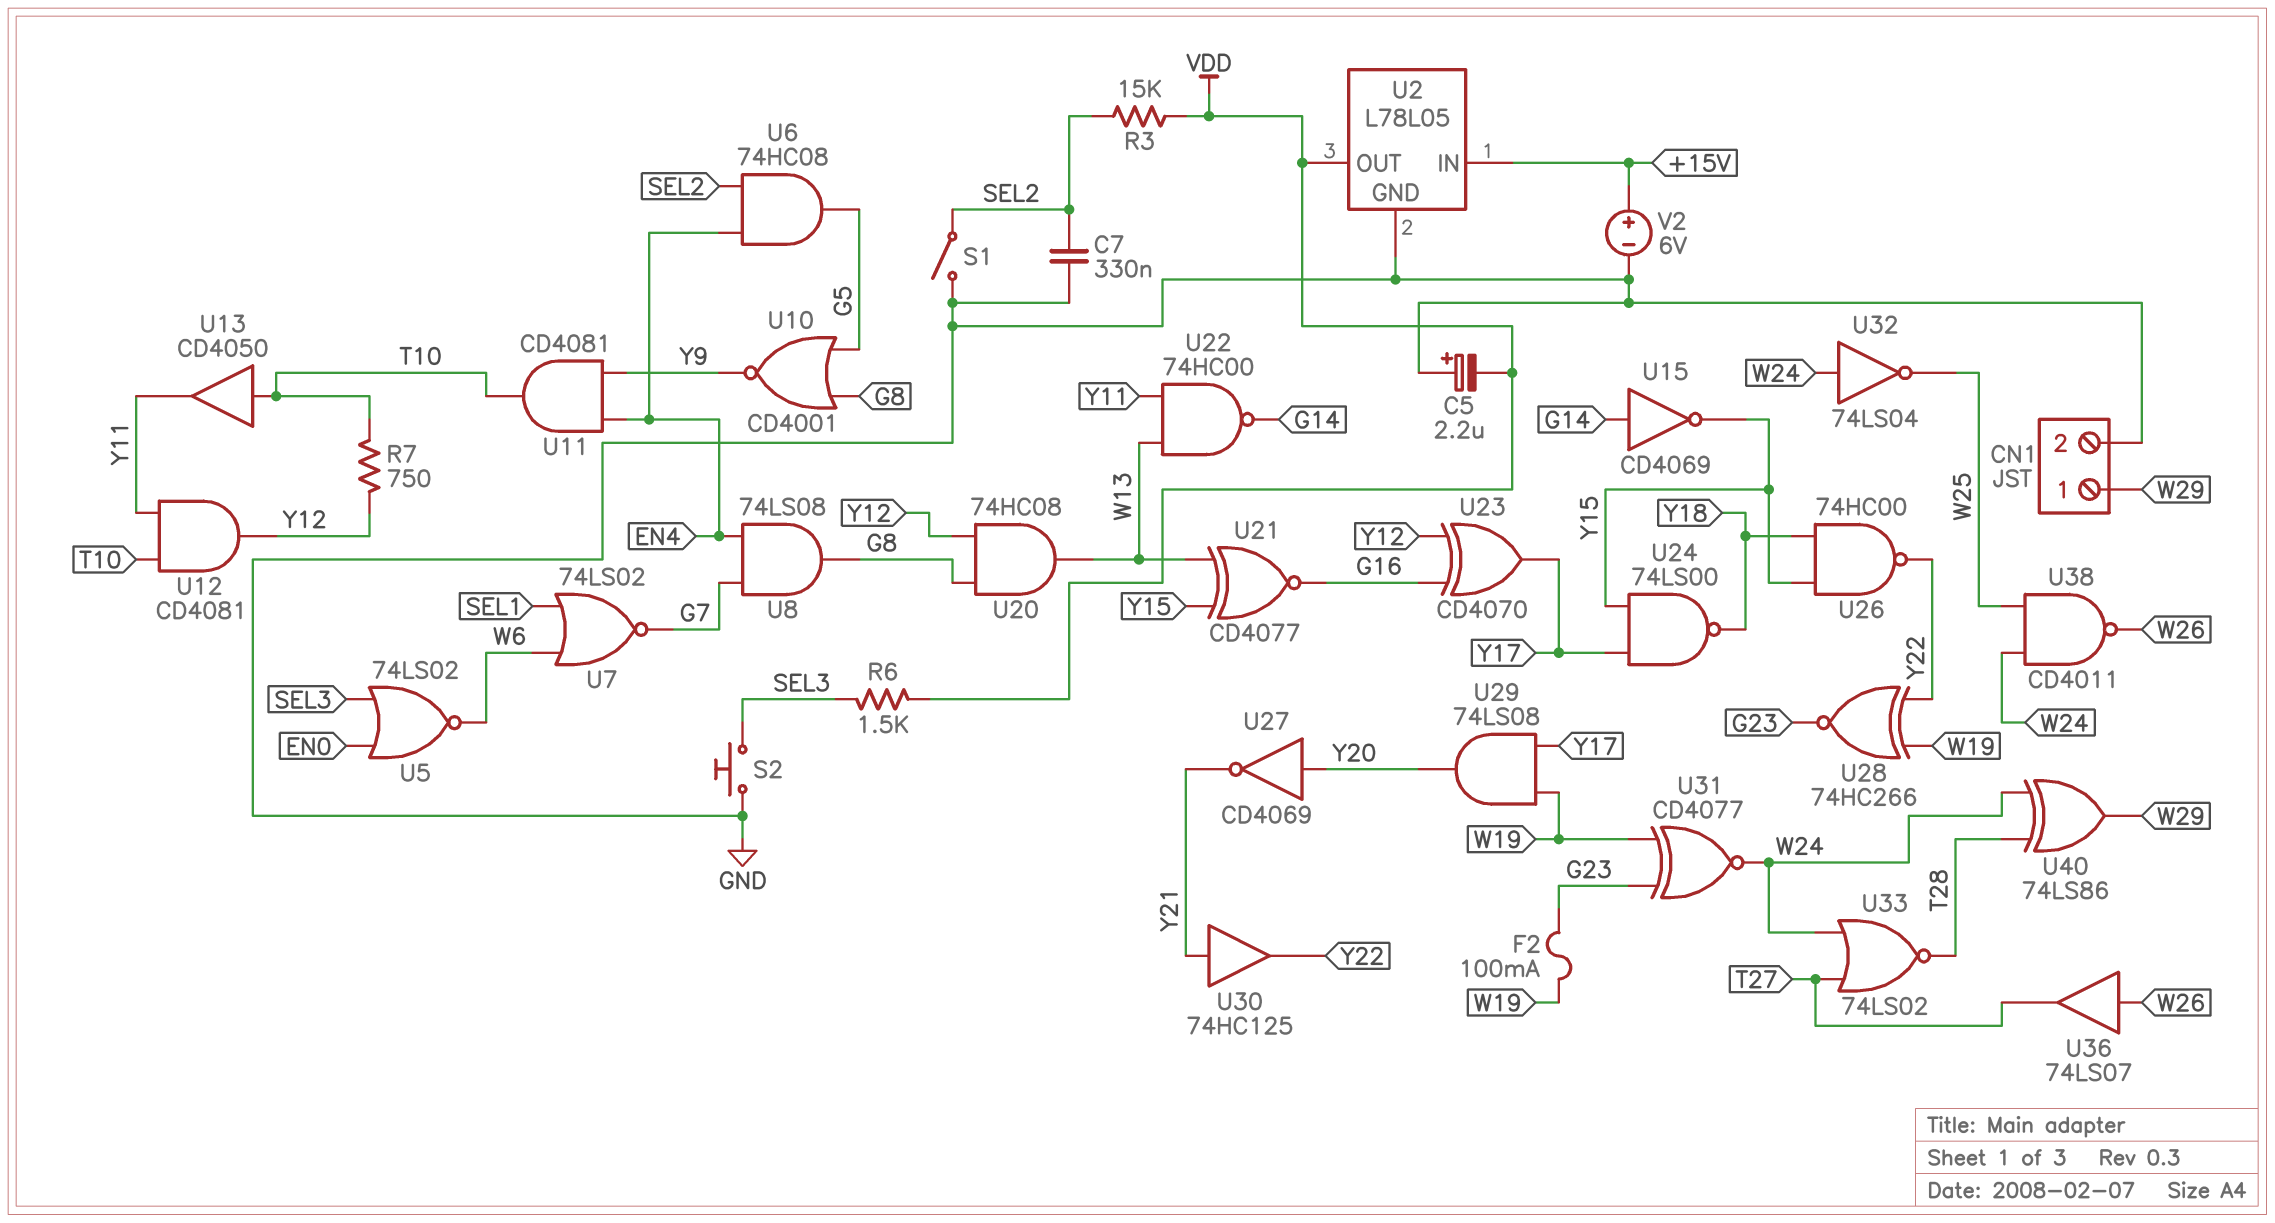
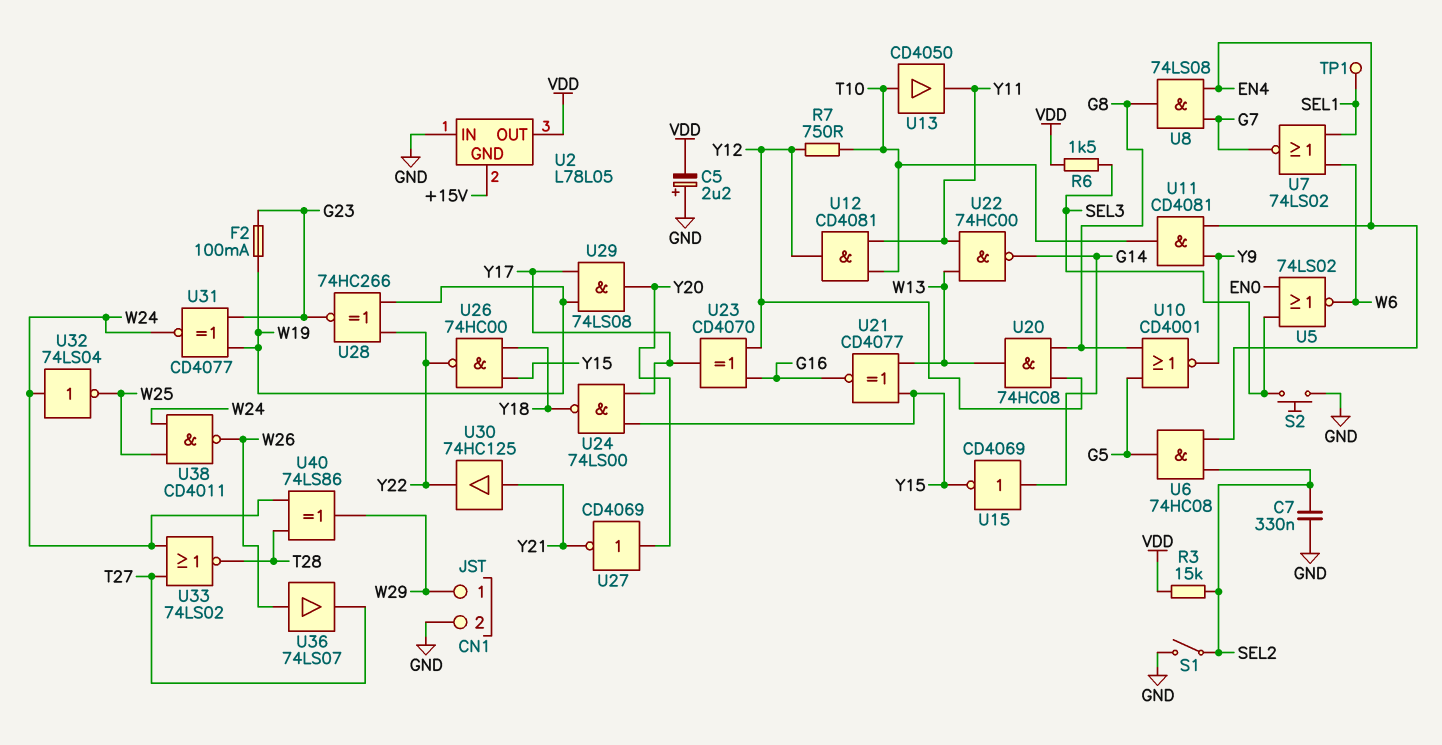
TP1: none -> test point (SEL1)
U2 pin GND: GND -> +15V
U2 pin IN: +15V -> GND
V2: 6V (plus +15V, minus GND) -> none

